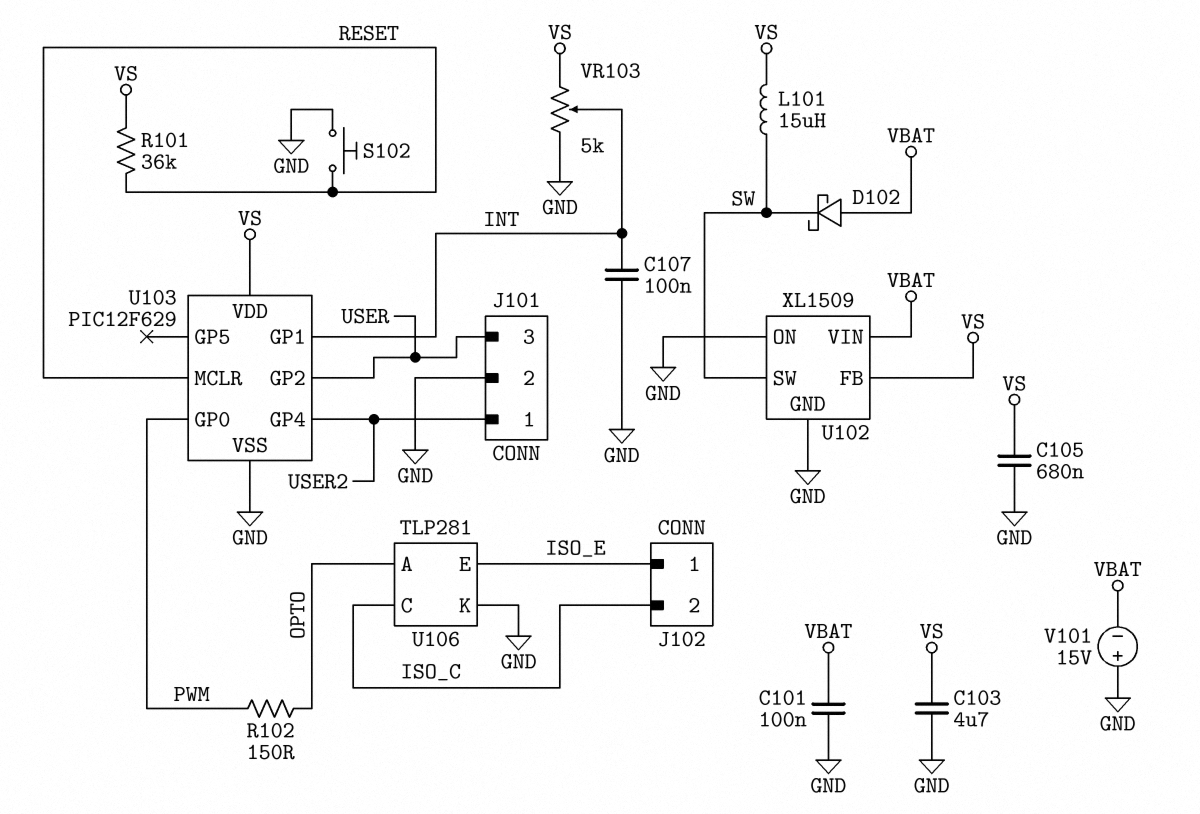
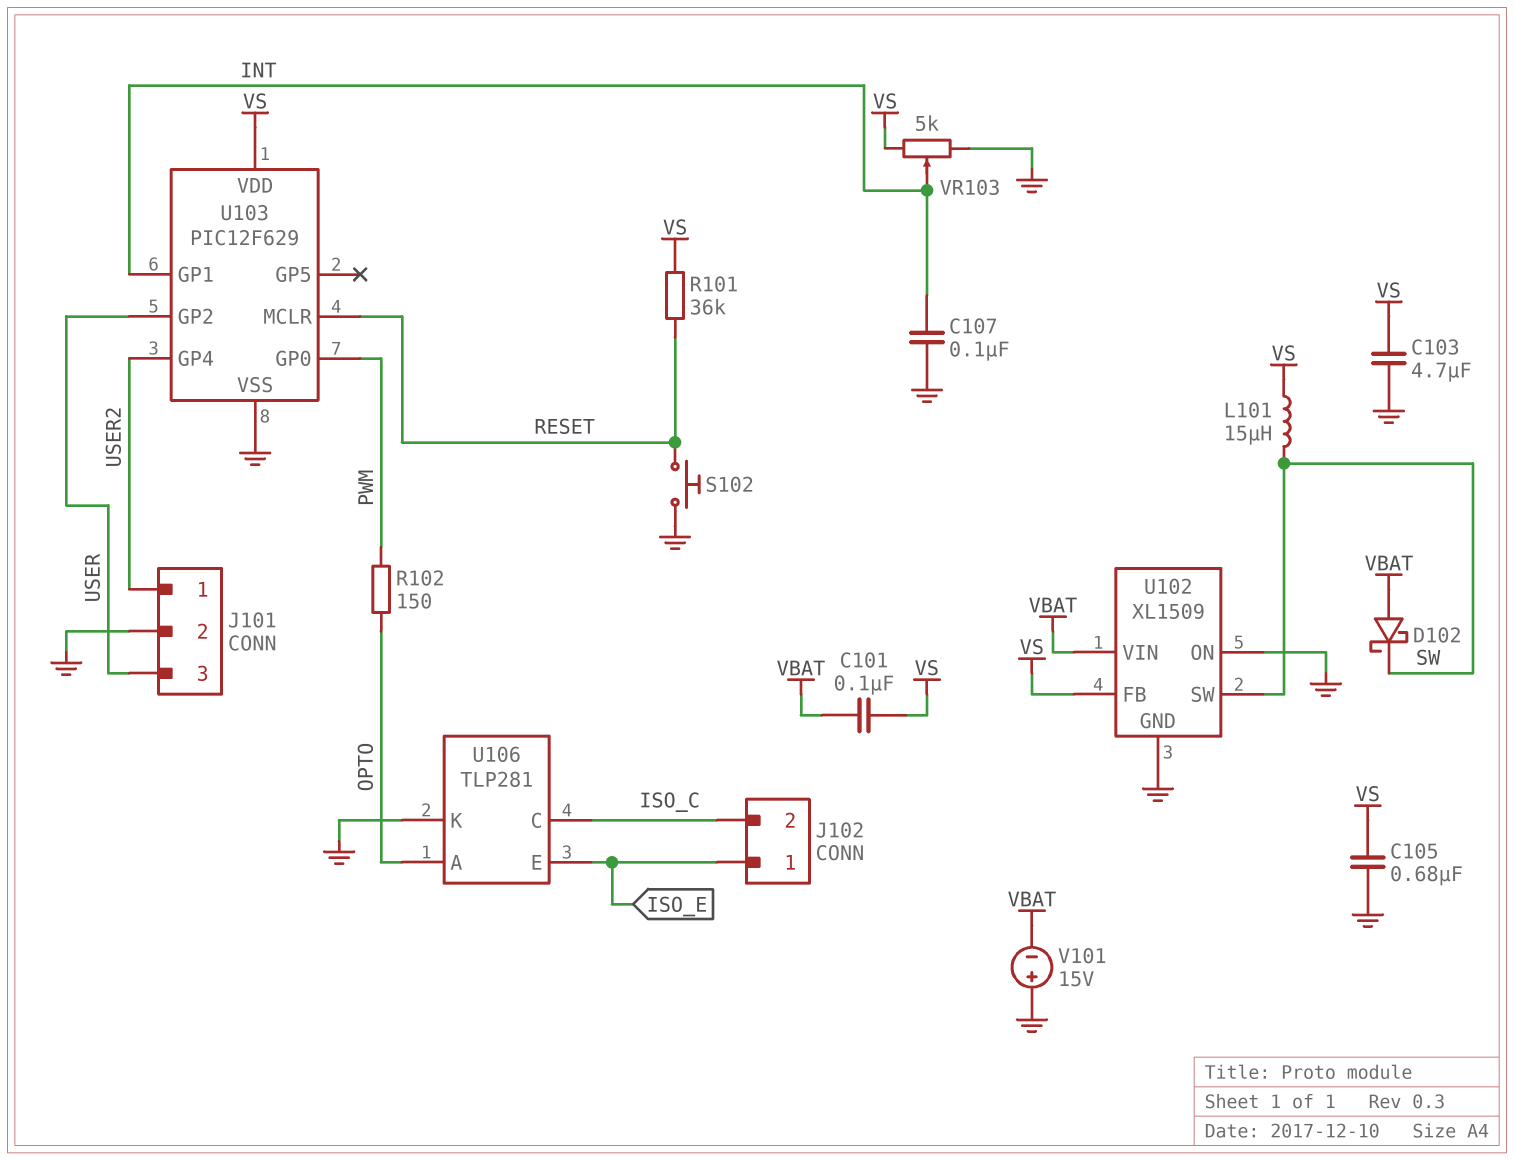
C101: 100nF (GND, VBAT) -> 100nF (VBAT, VS)

